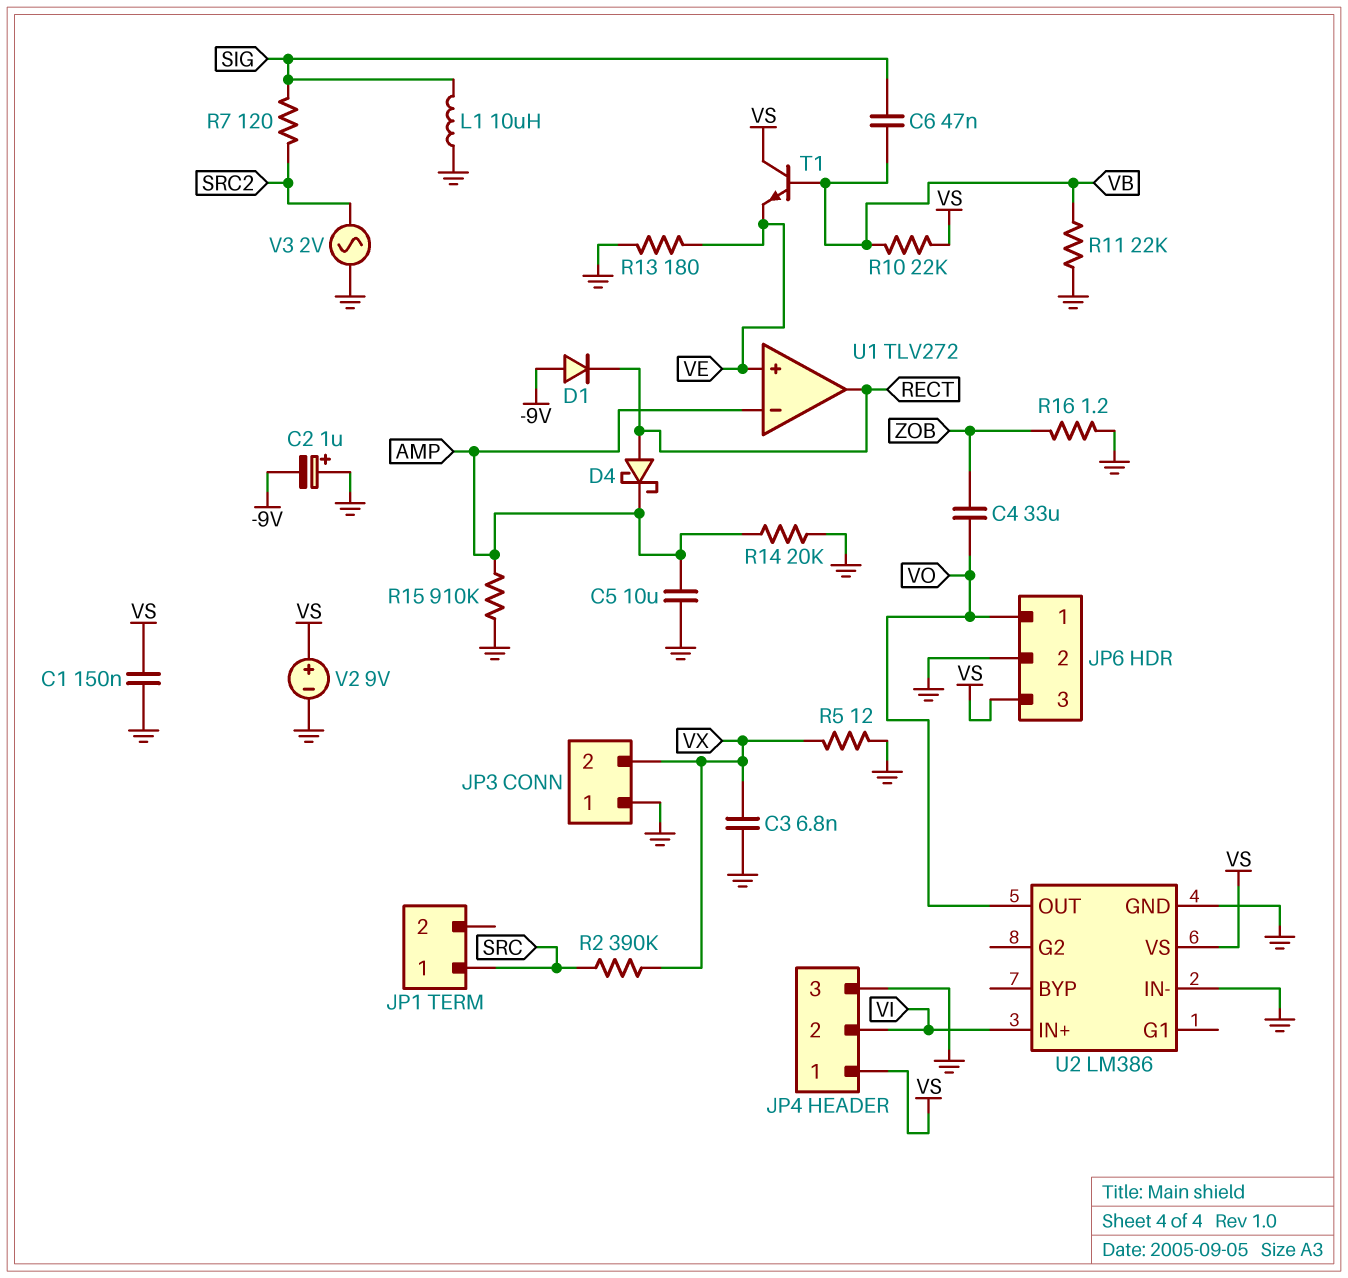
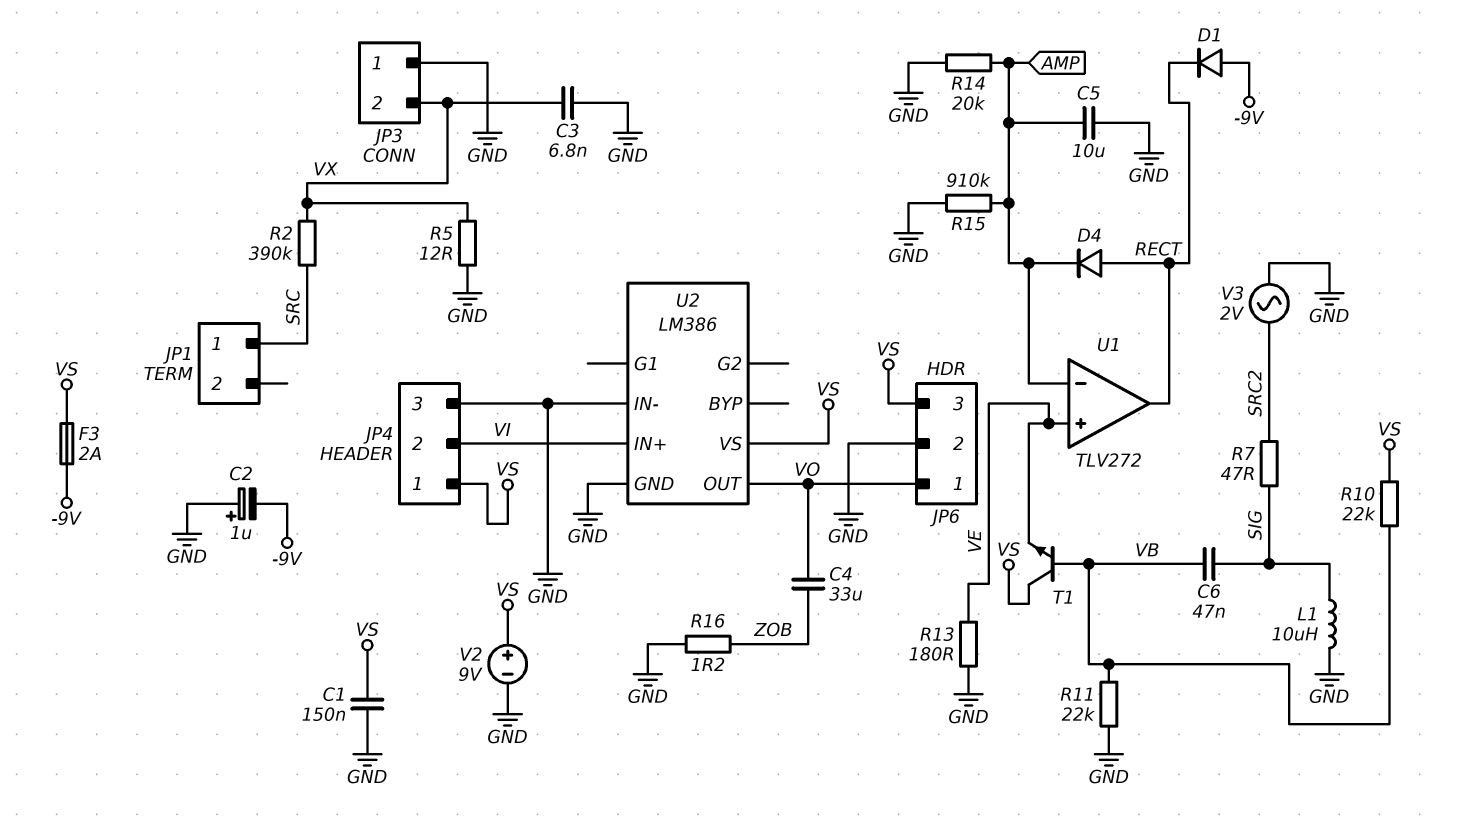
D4: schottky (A RECT, K AMP) -> diode (A RECT, K AMP)
F3: none -> 2A (-9V, VS)
R7: 120 (SIG, SRC2) -> 47 (SIG, SRC2)

